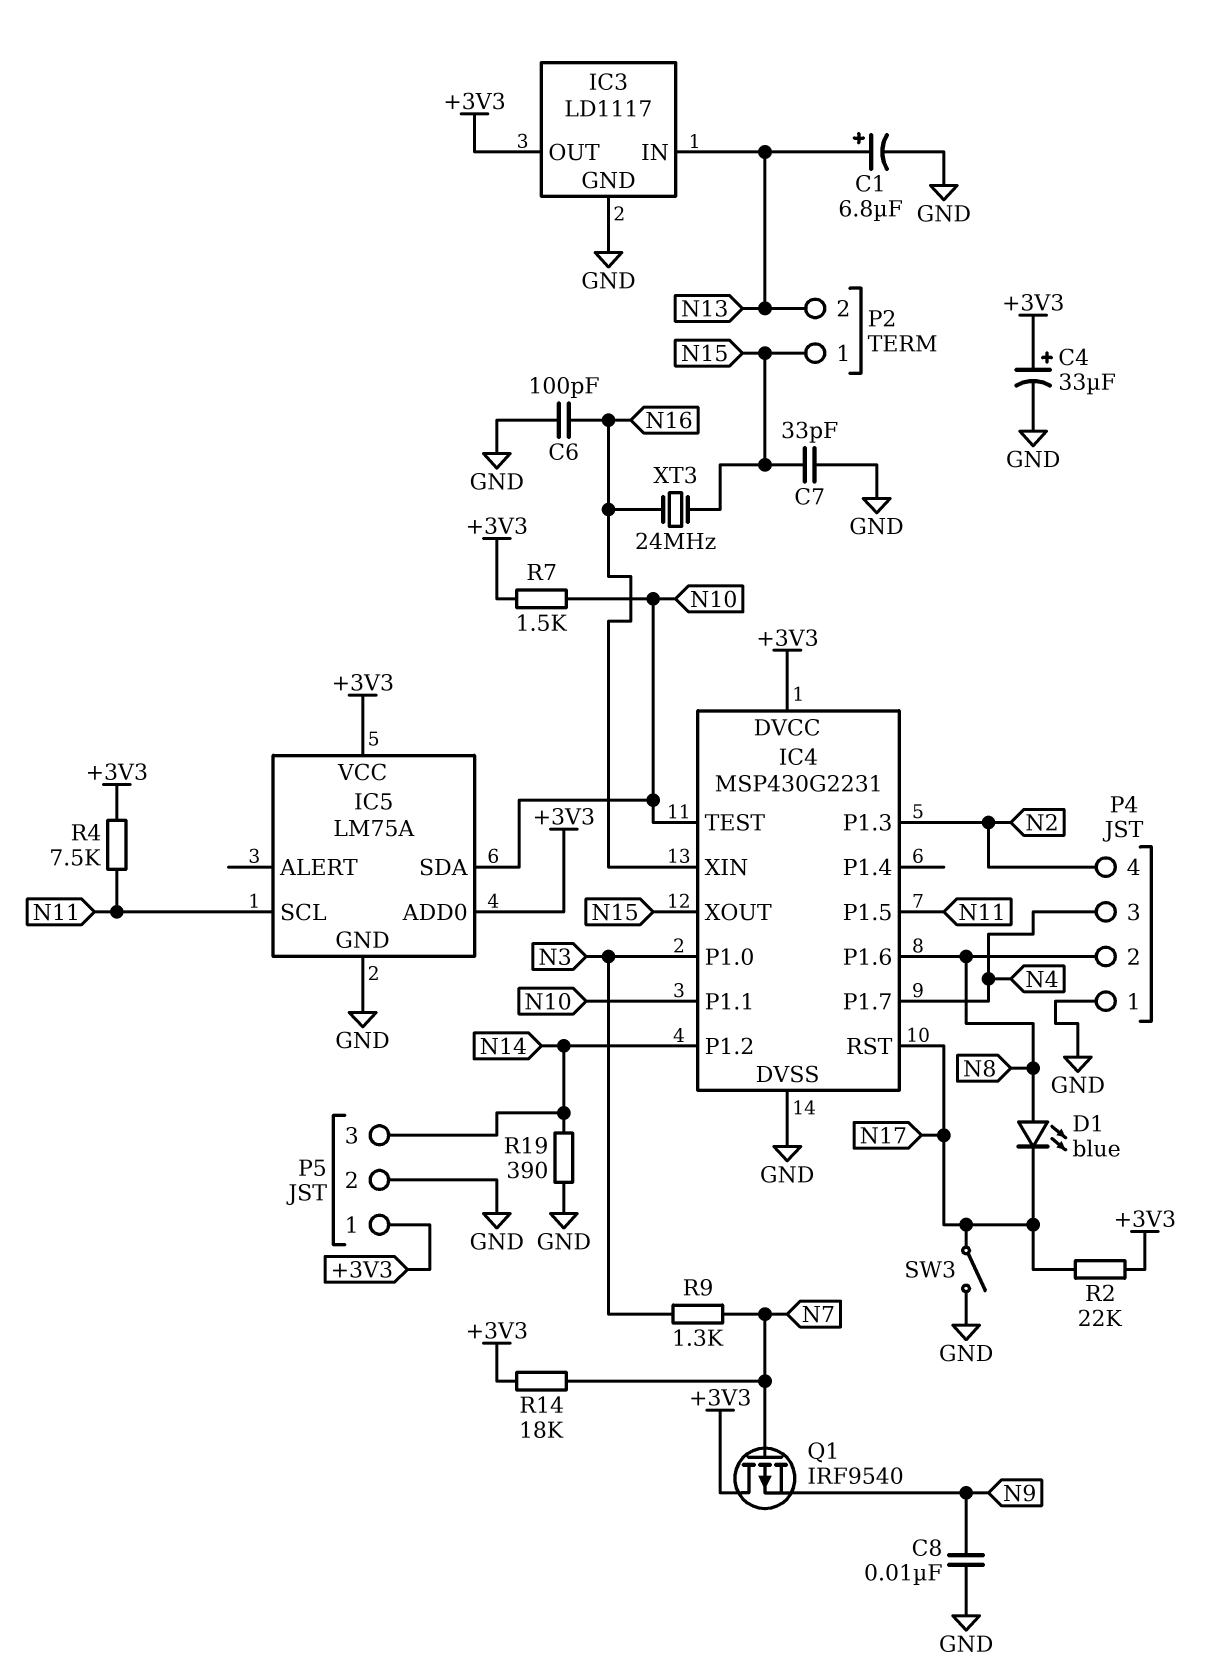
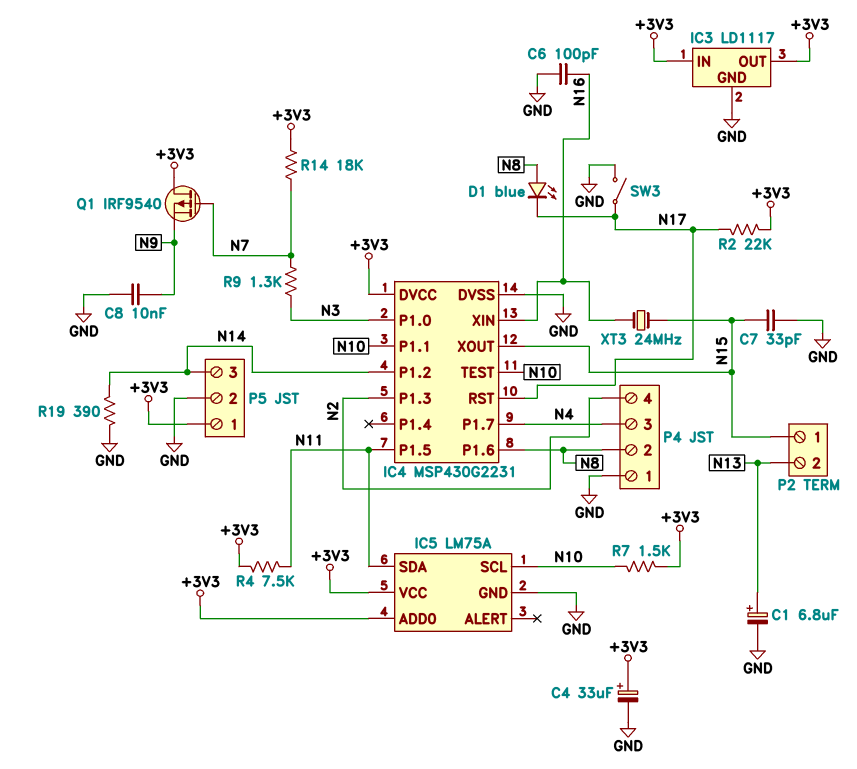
IC3 pin IN: N13 -> +3V3
IC5 pin SCL: N11 -> N10
IC5 pin SDA: N10 -> N11

